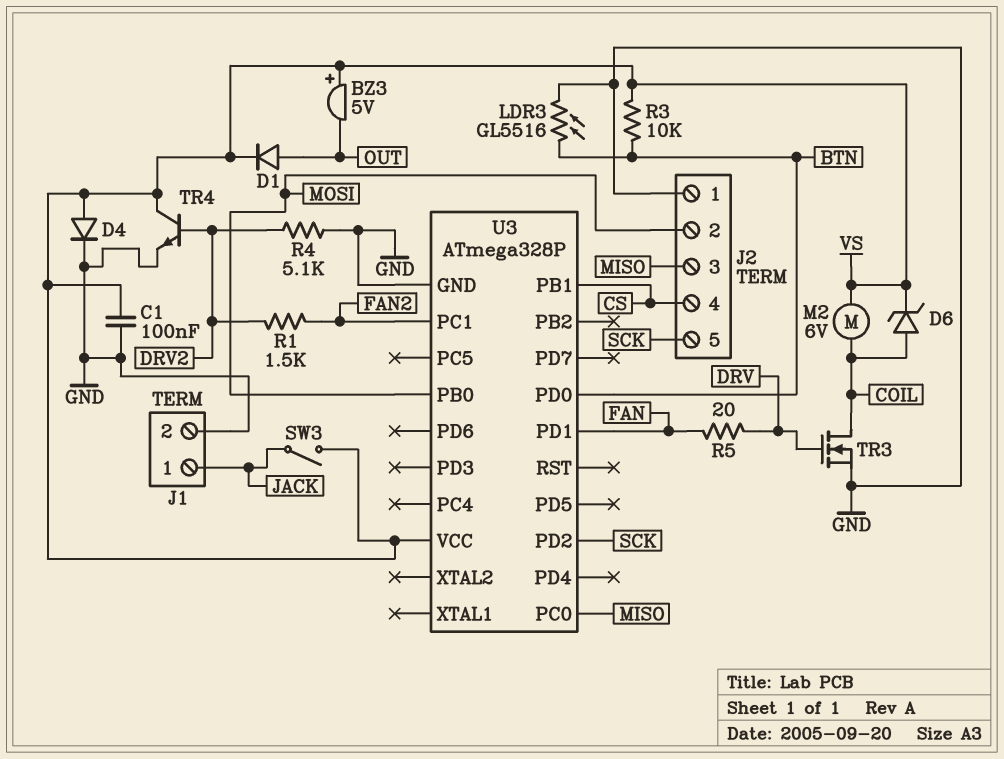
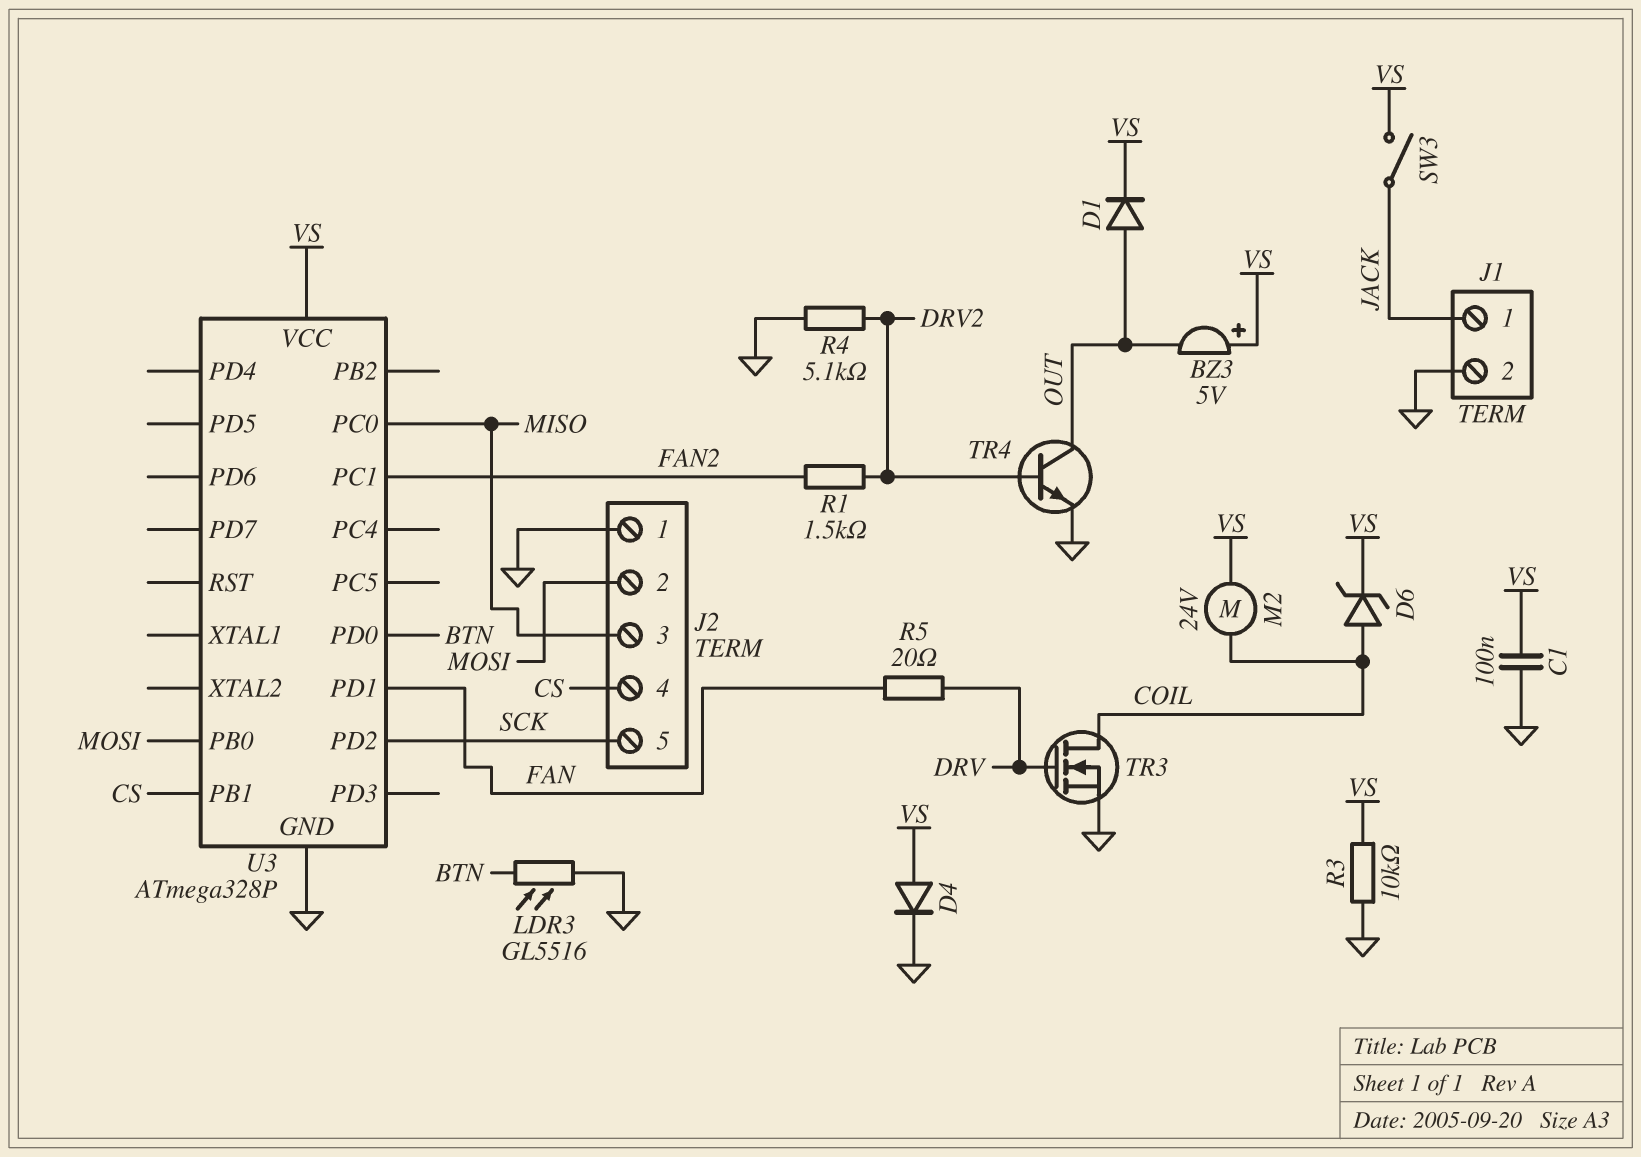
M2: motor 6V (COIL, VS) -> motor 24V (COIL, VS)
R3: 10k (BTN, VS) -> 10k (GND, VS)
TR4: NPN (B DRV2, C VS, E GND) -> NPN (B DRV2, C OUT, E GND)

